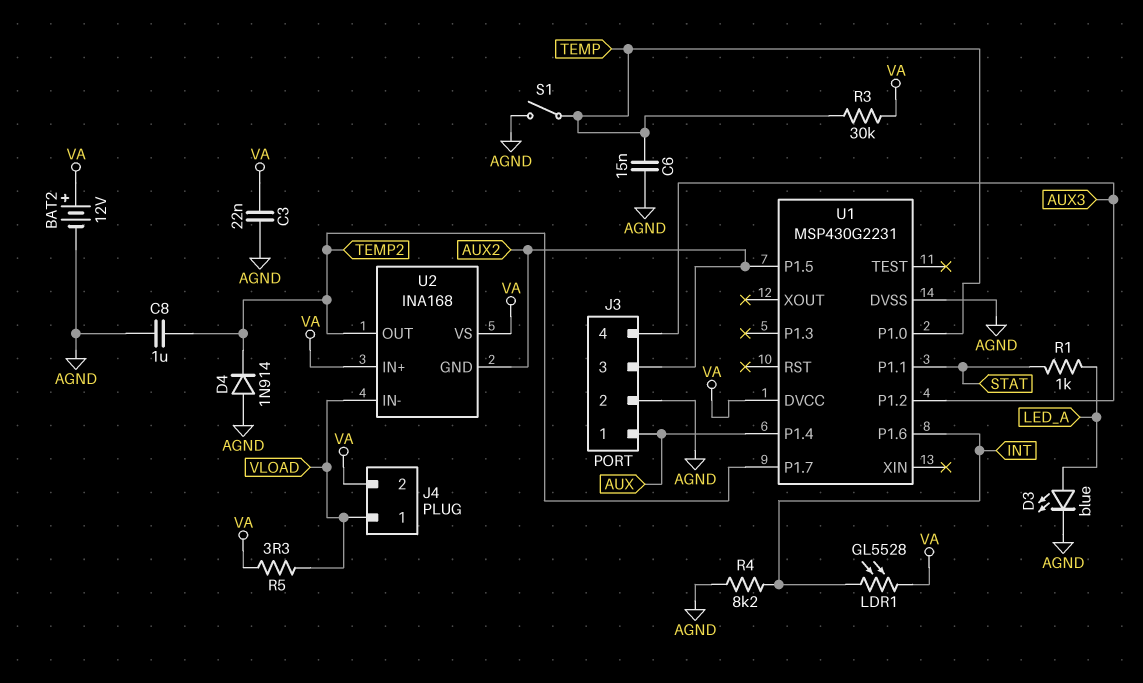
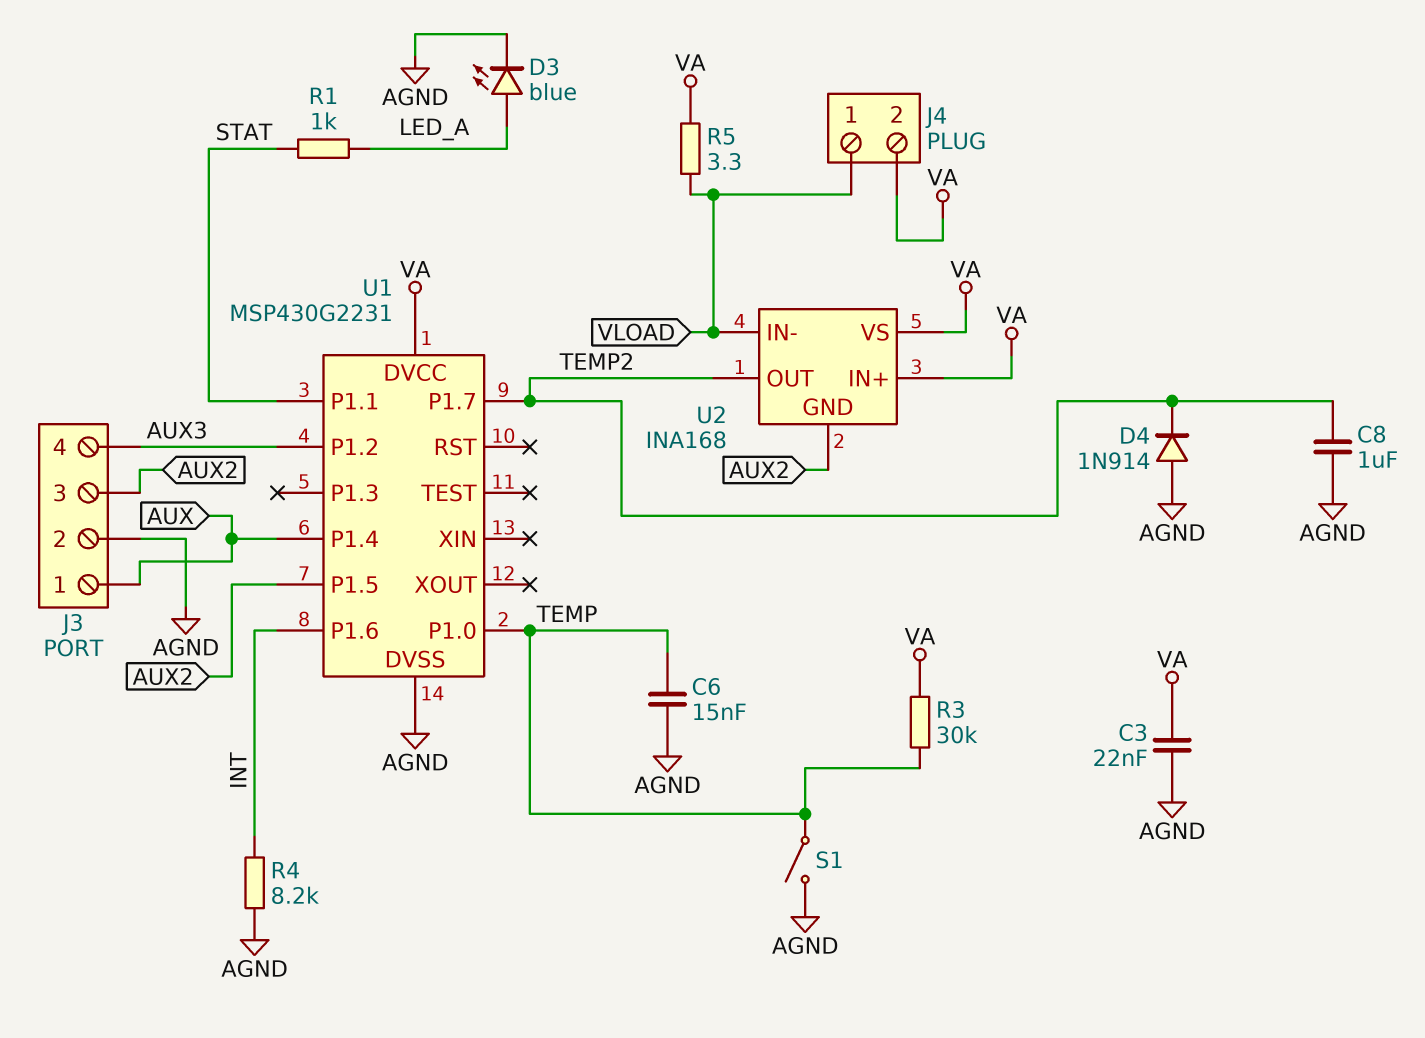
BAT2: 12V (plus VA, minus AGND) -> none
LDR1: GL5528 (INT, VA) -> none

